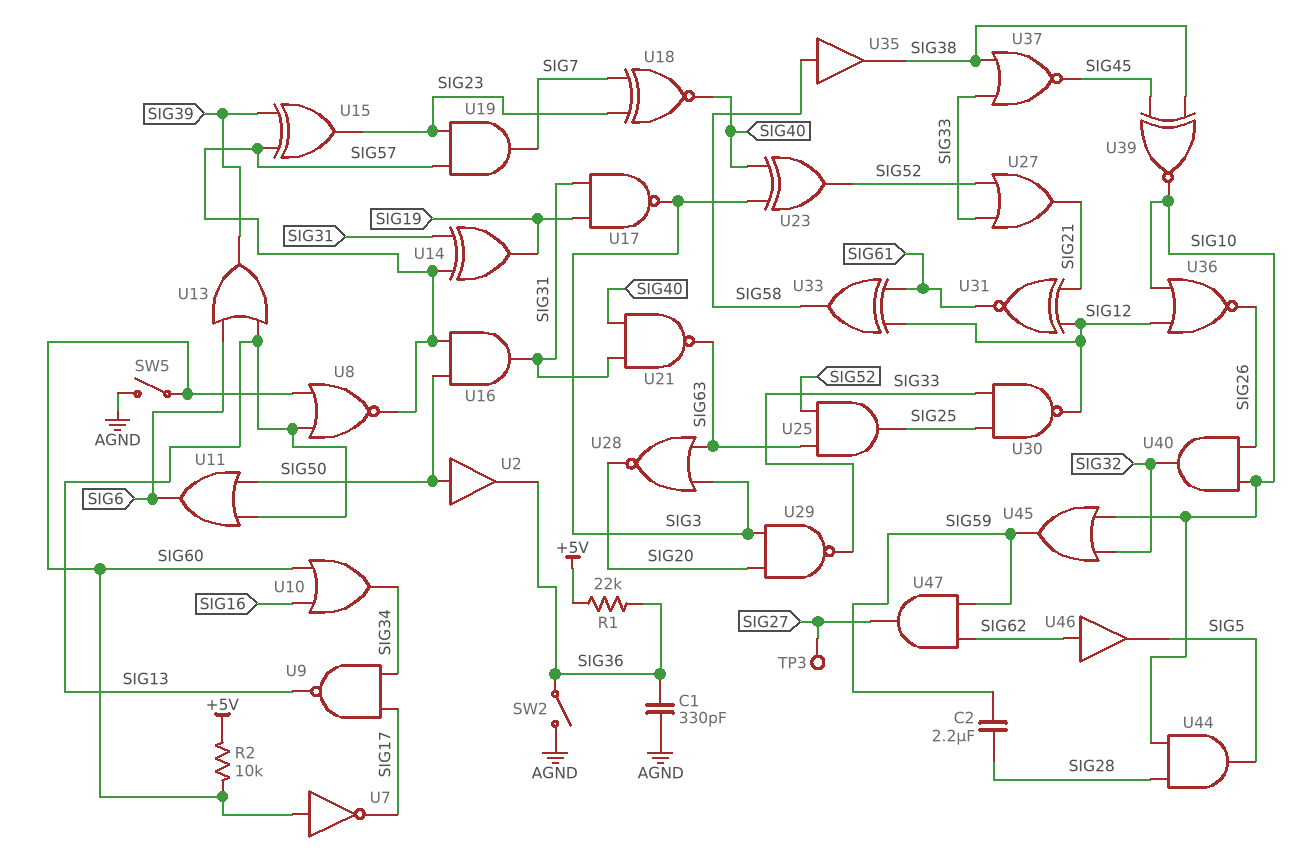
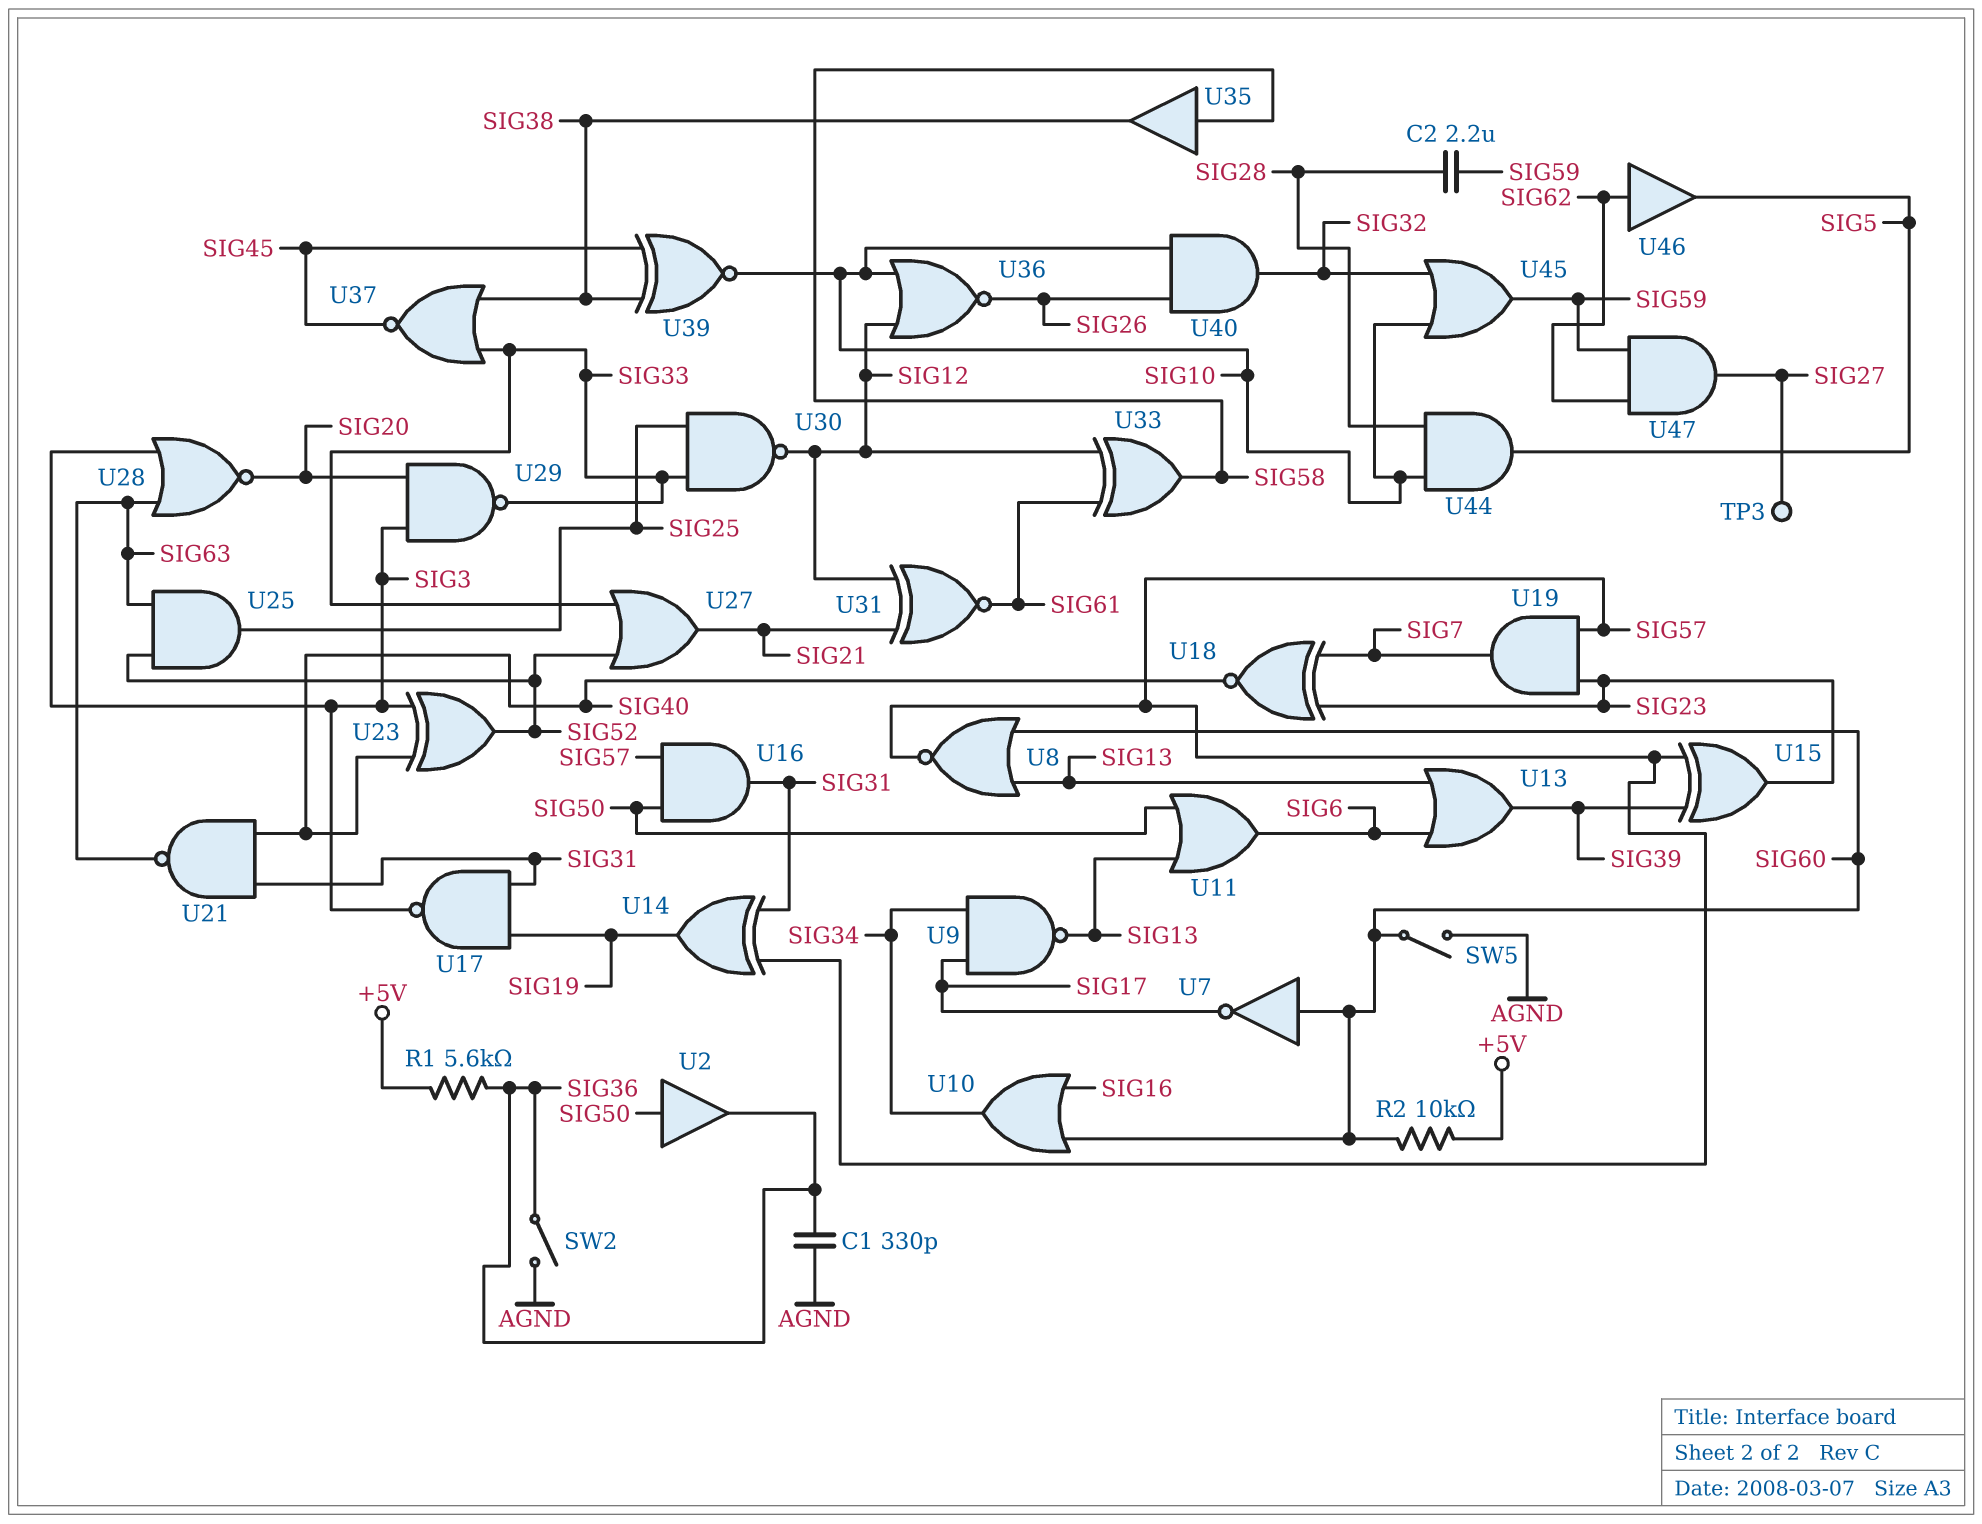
R1: 22k (+5V, SIG36) -> 5.6k (+5V, SIG36)

